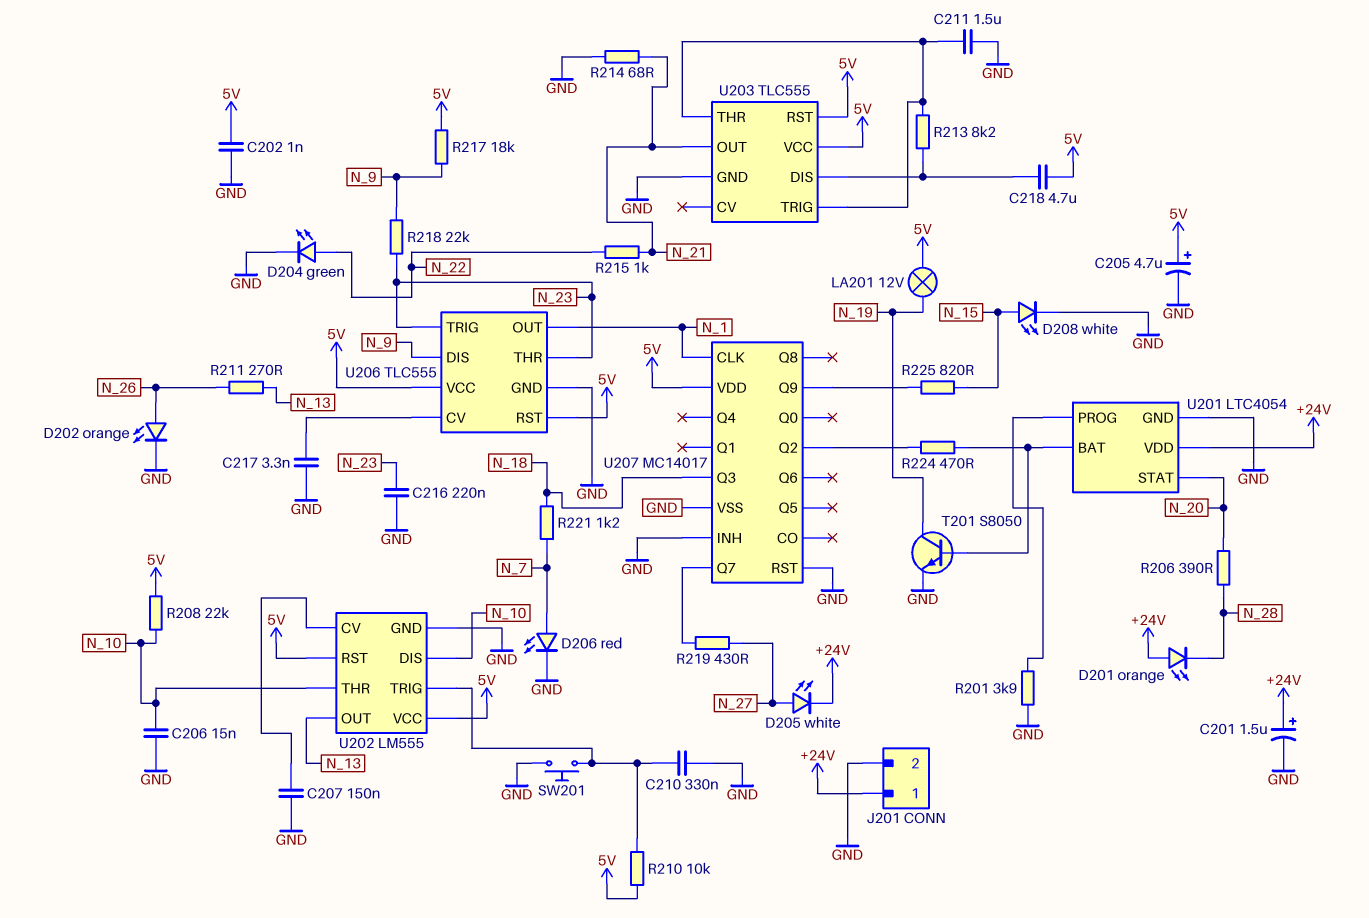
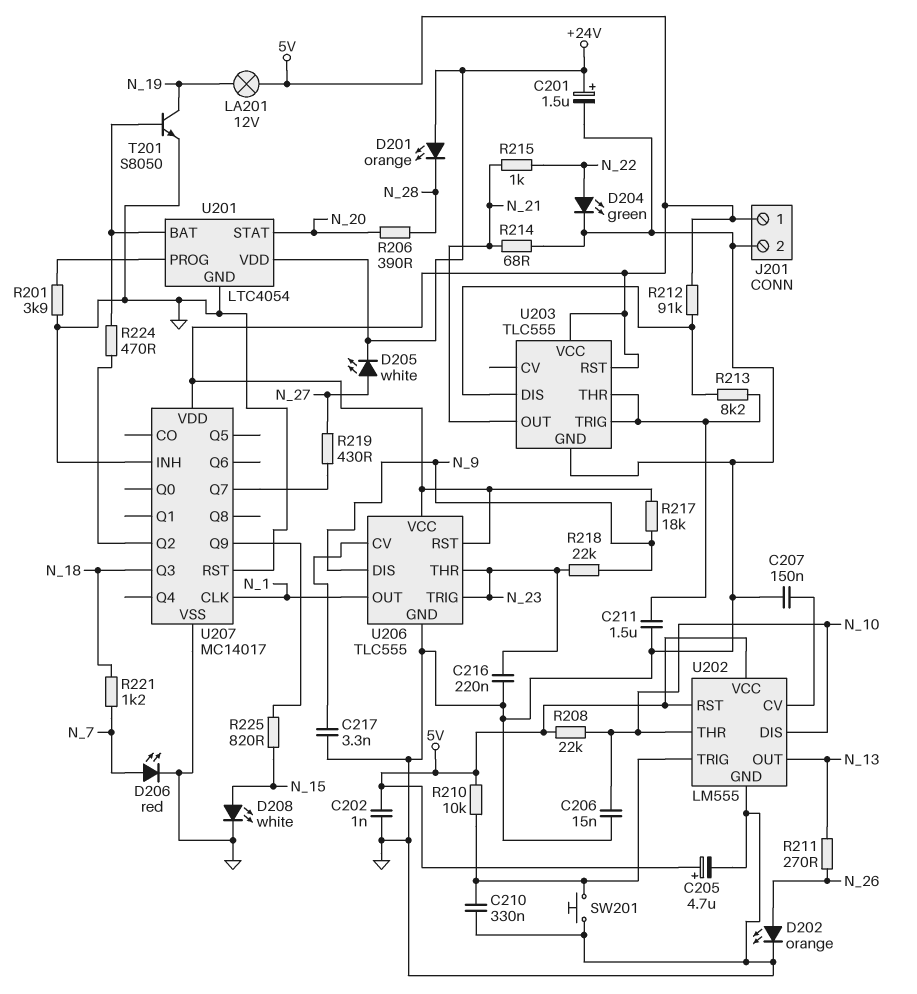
C218: 4.7uF (5V, U203/DIS) -> none
J201 pin 1: +24V -> 5V
R212: none -> 91k (5V, U203/DIS)

